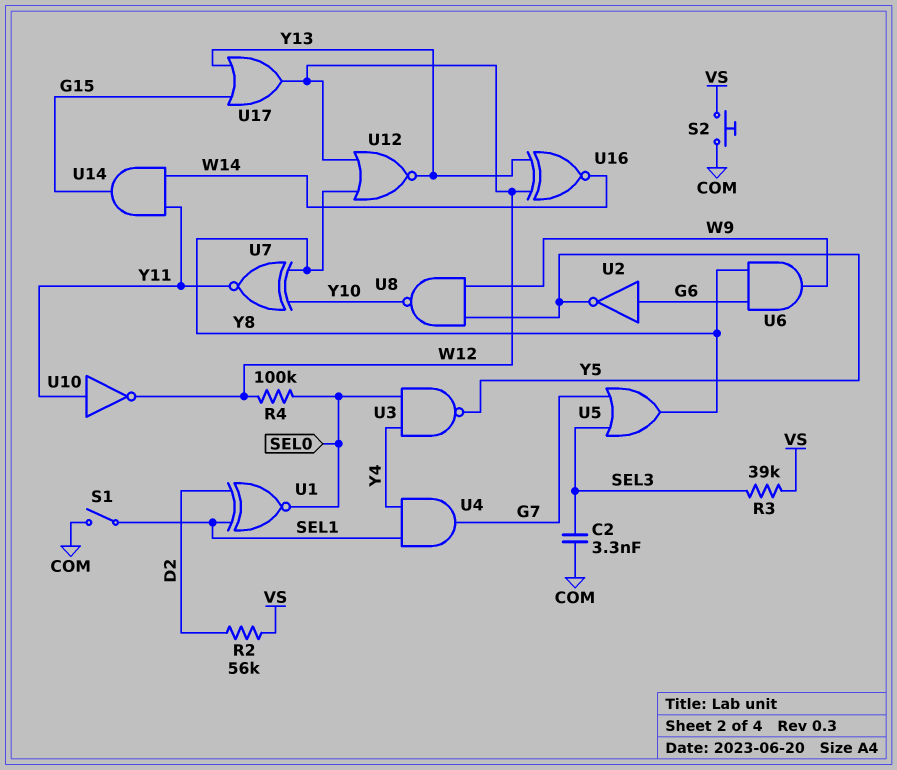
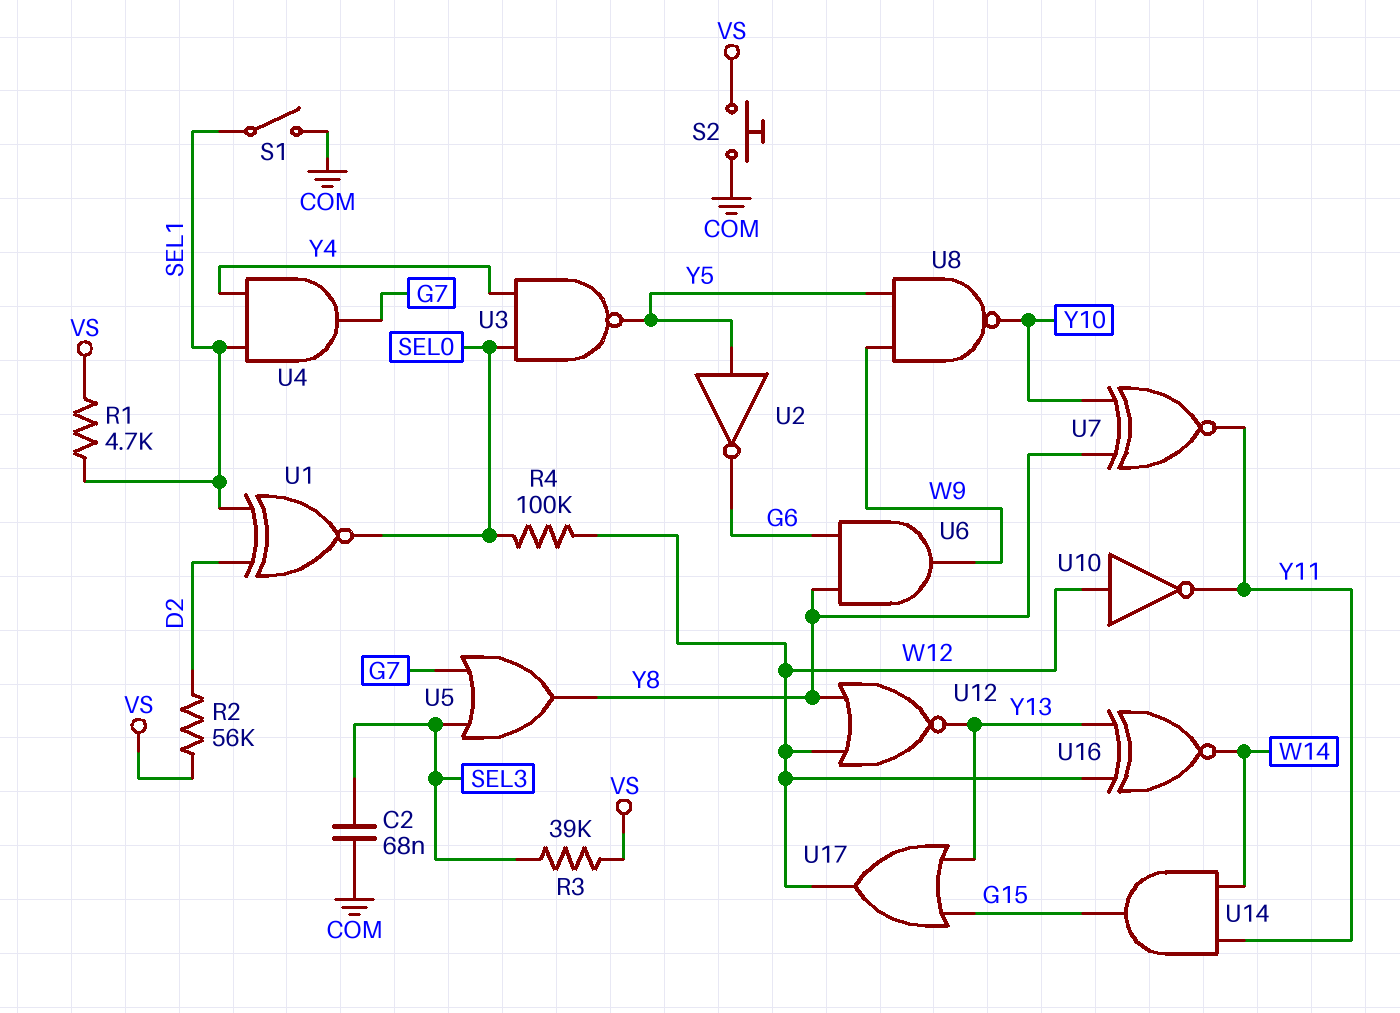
C2: 3.3nF (COM, SEL3) -> 68nF (COM, SEL3)
R1: none -> 4.7k (SEL1, VS)
U2: NOT (in G6, out Y5) -> NOT (in Y5, out G6)
U10: NOT (in Y11, out W12) -> NOT (in W12, out Y11)

